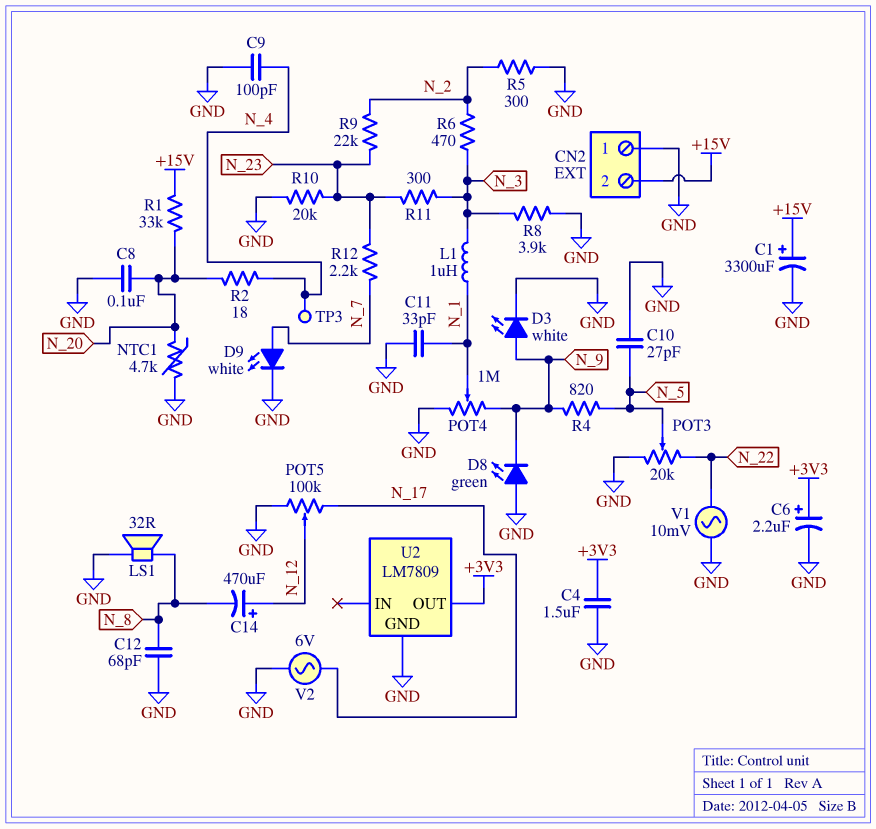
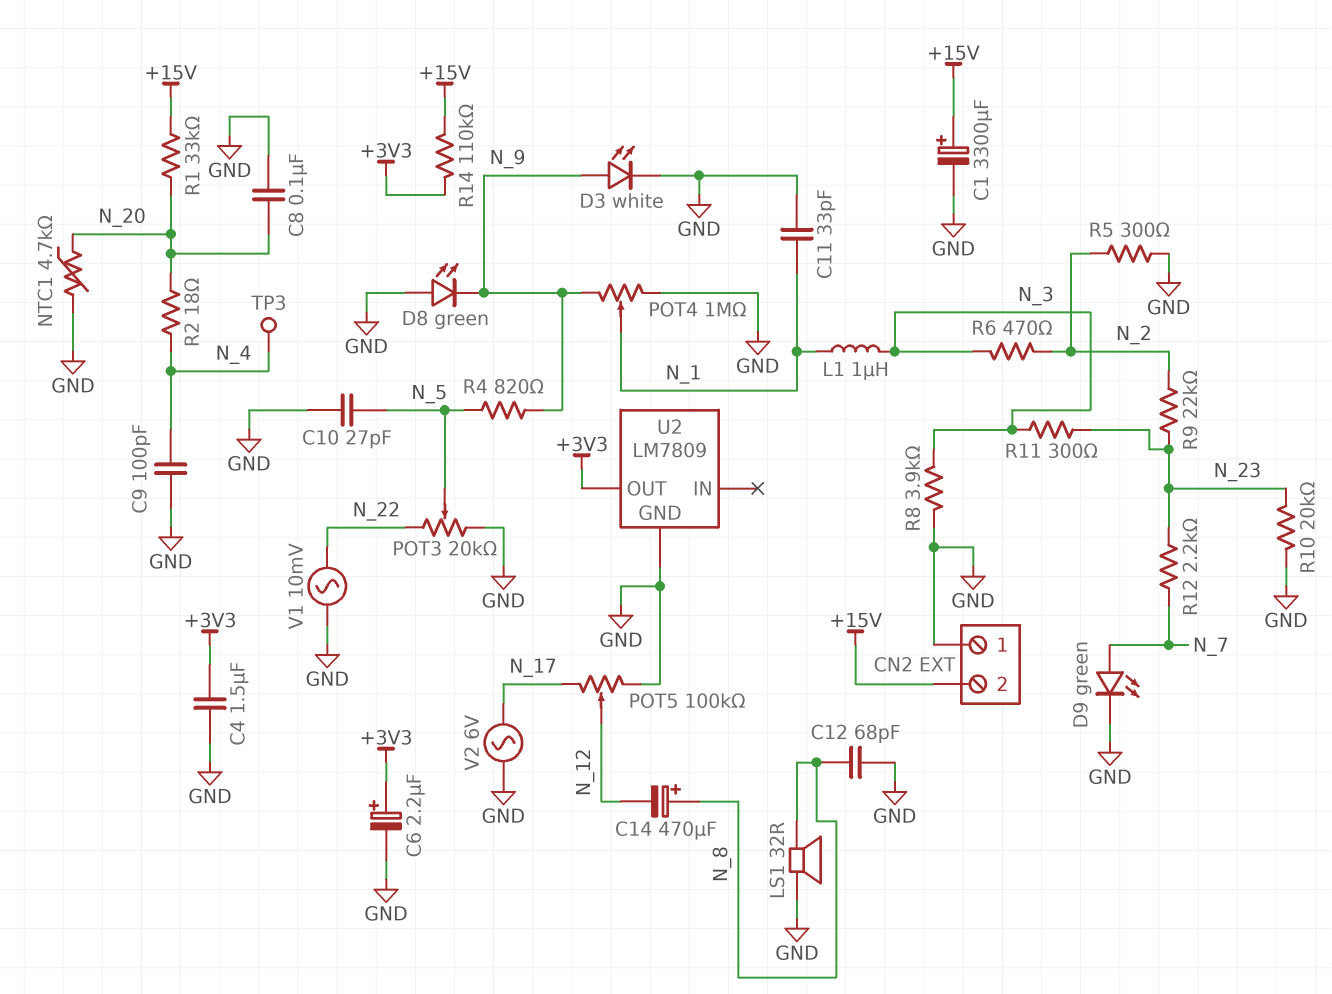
C14: 470uF (plus N_12, minus N_8) -> 470uF (plus N_8, minus N_12)
D9: LED white (A N_7, K GND) -> LED green (A N_7, K GND)
R14: none -> 110k (+3V3, +15V)

